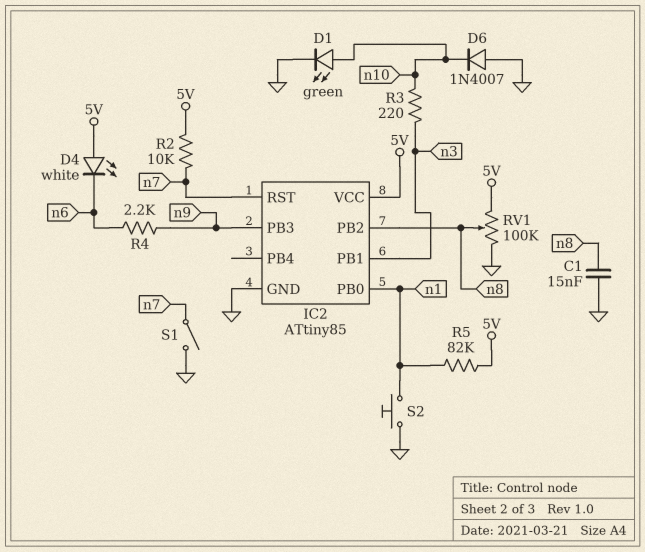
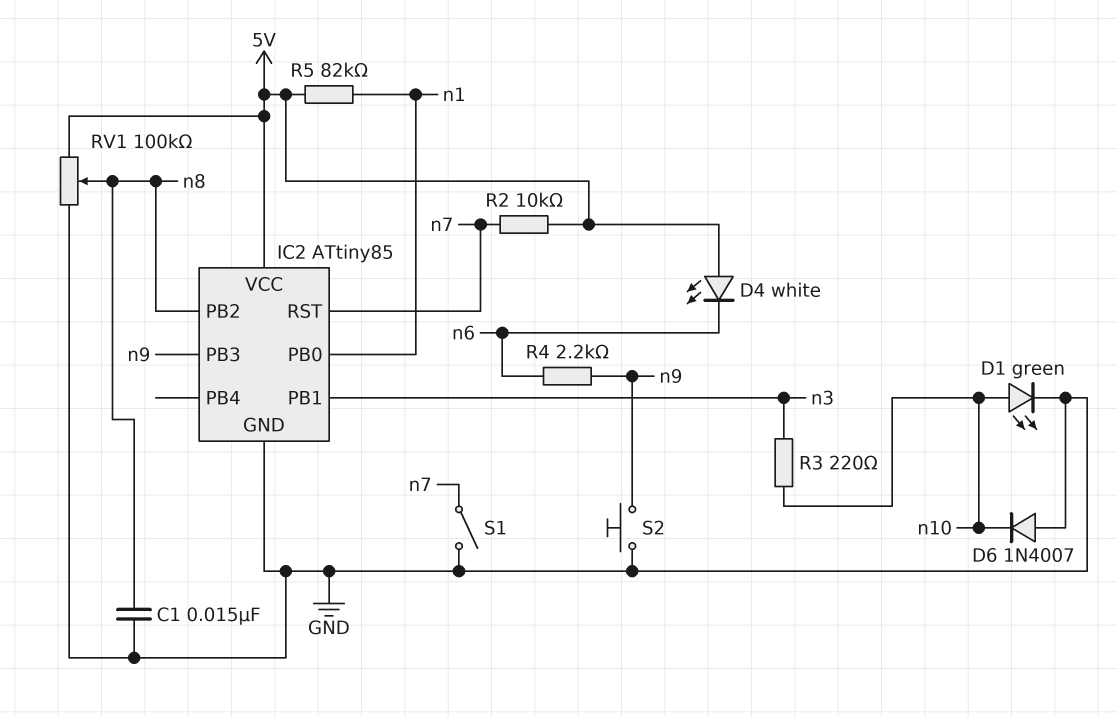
S2: button (GND, n1) -> button (GND, n9)

